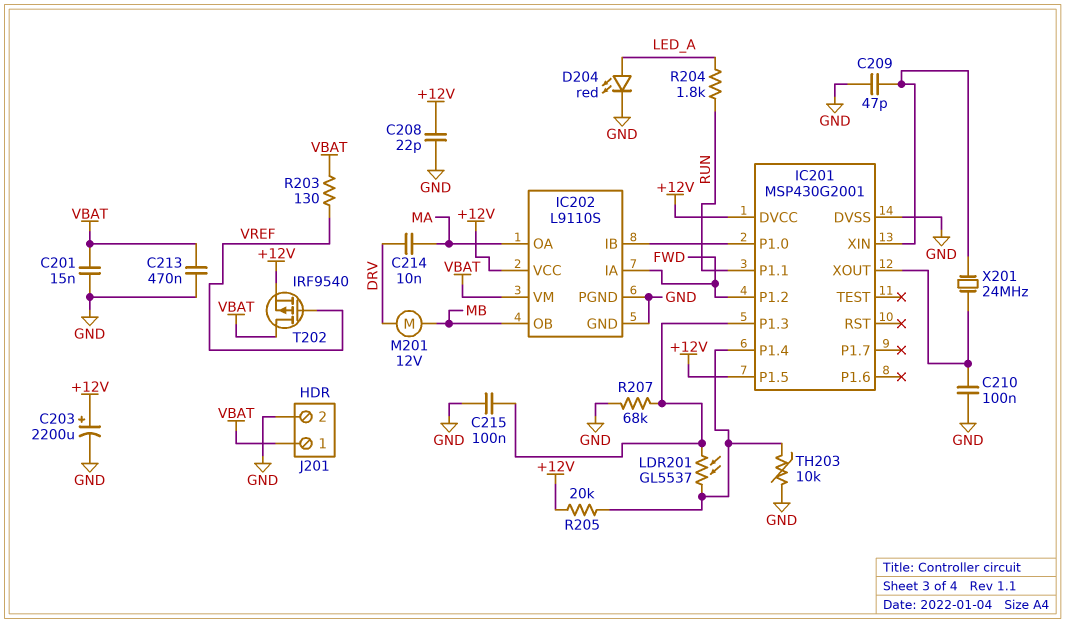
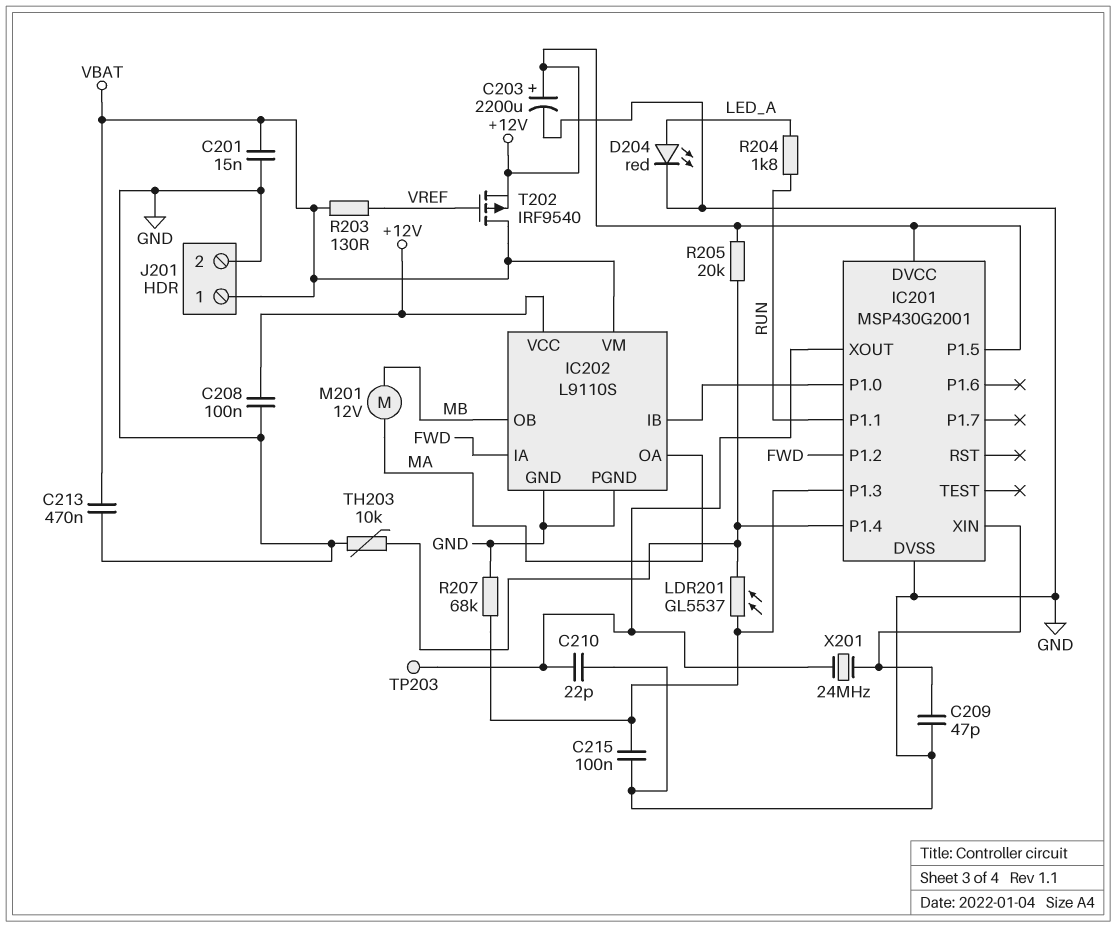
C208: 22pF (+12V, GND) -> 100nF (+12V, GND)
C210: 100nF (GND, IC201/XOUT) -> 22pF (GND, IC201/XOUT)
C214: 10nF (DRV, MA) -> none
M201: motor 12V (DRV, MB) -> motor 12V (MA, MB)
TP203: none -> test point (IC201/XOUT)

